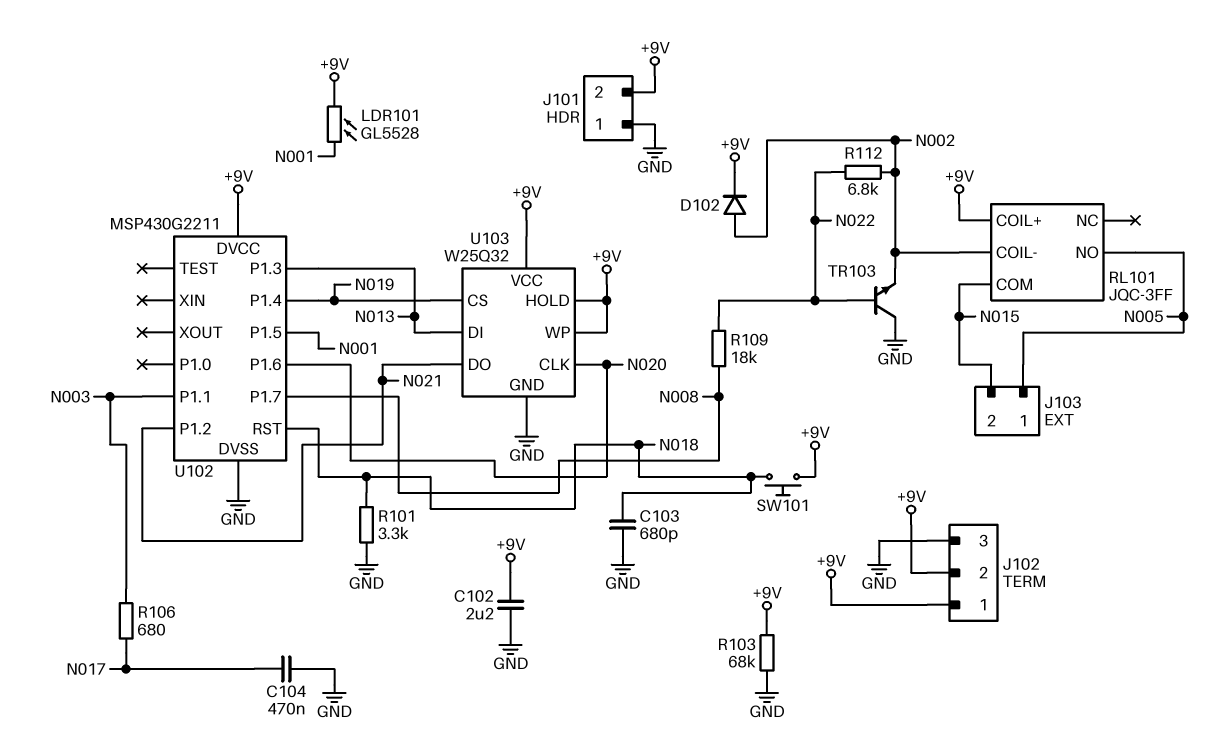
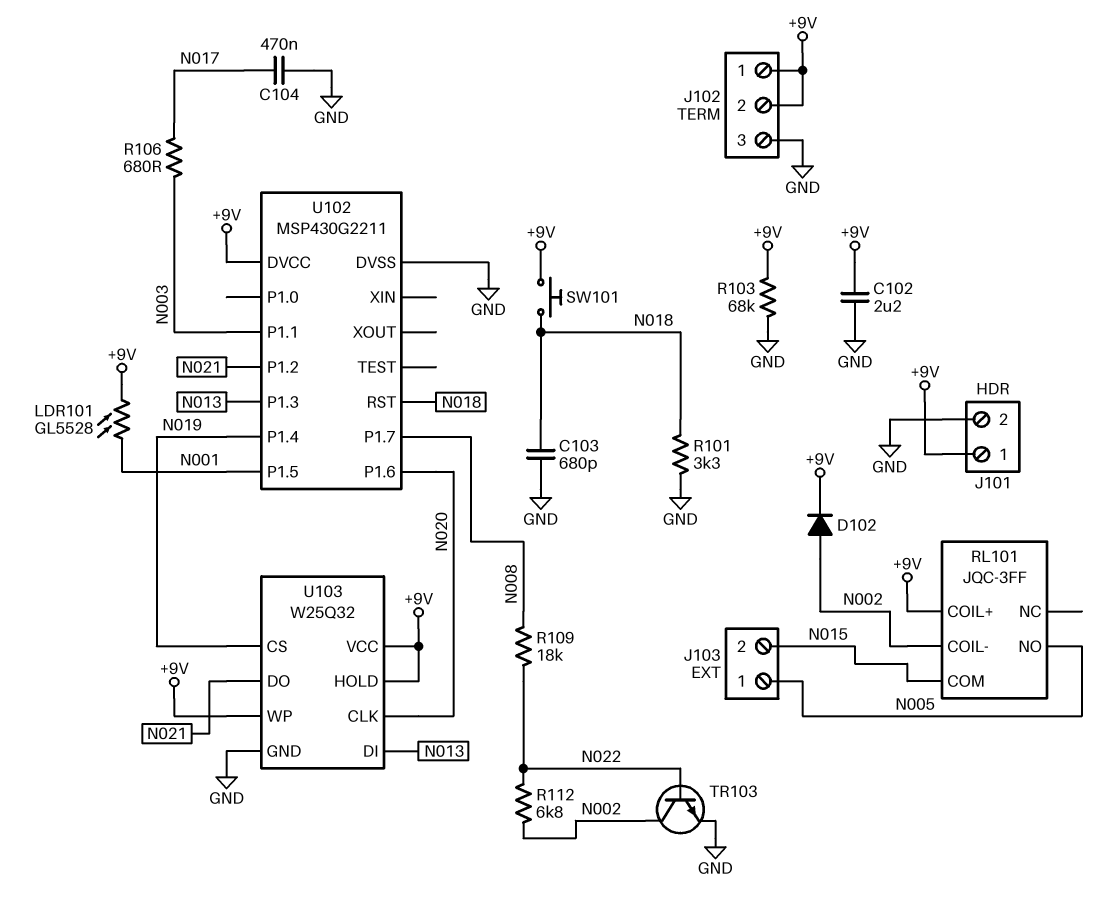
J101 pin 1: GND -> +9V
J101 pin 2: +9V -> GND
TR103: NPN (B N022, C GND, E N002) -> NPN (B N022, C N002, E GND)

